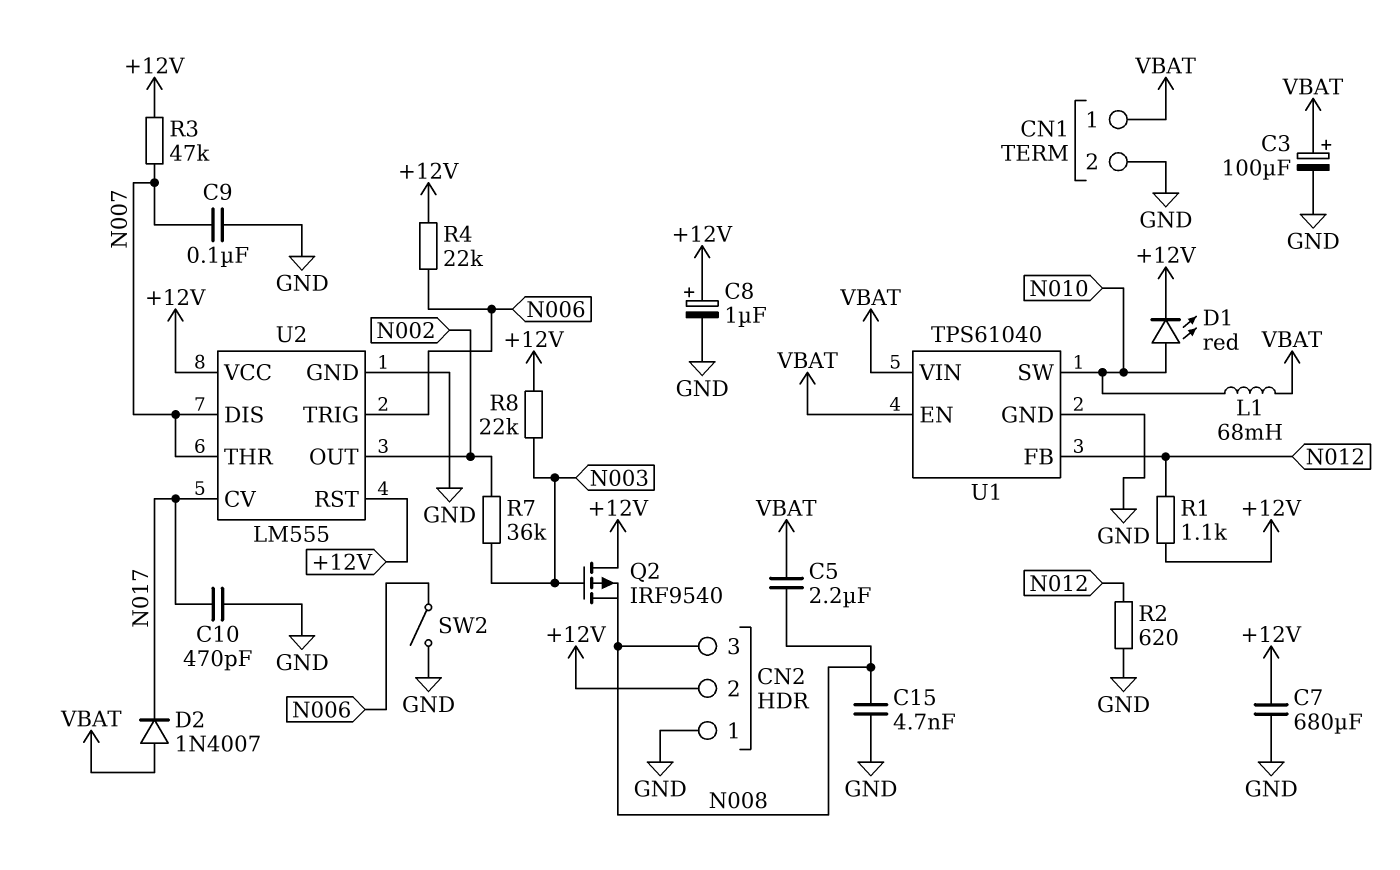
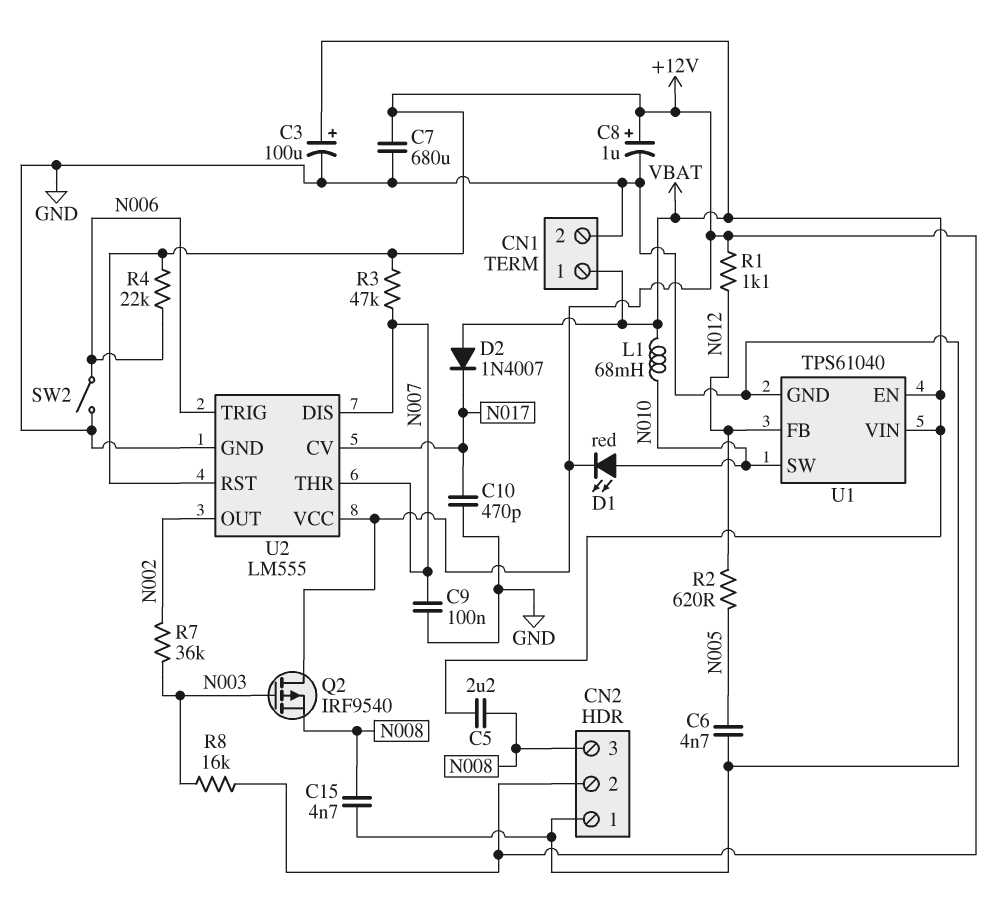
C6: none -> 4.7nF (GND, N005)
R2: 620 (GND, N012) -> 620 (N005, N012)
R8: 22k (+12V, N003) -> 16k (+12V, N003)

